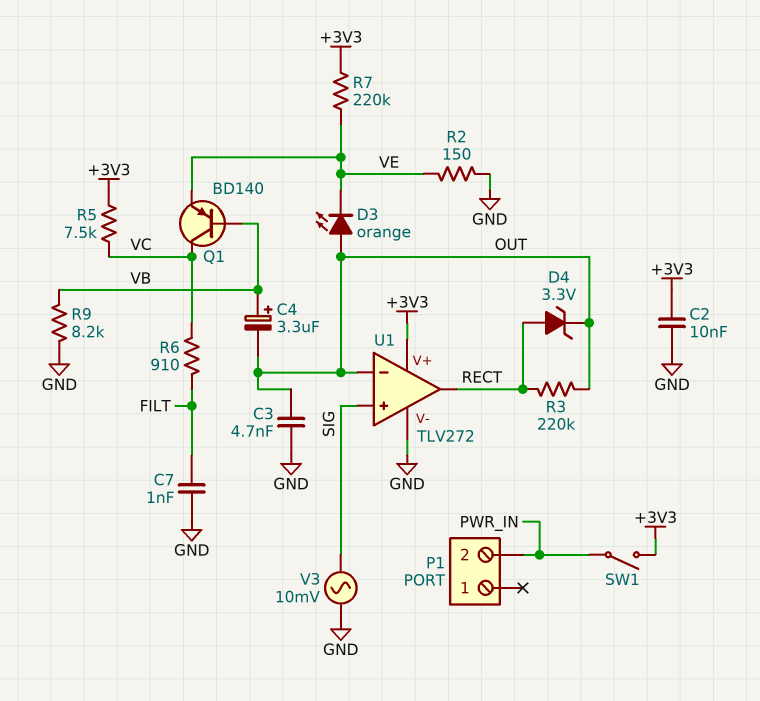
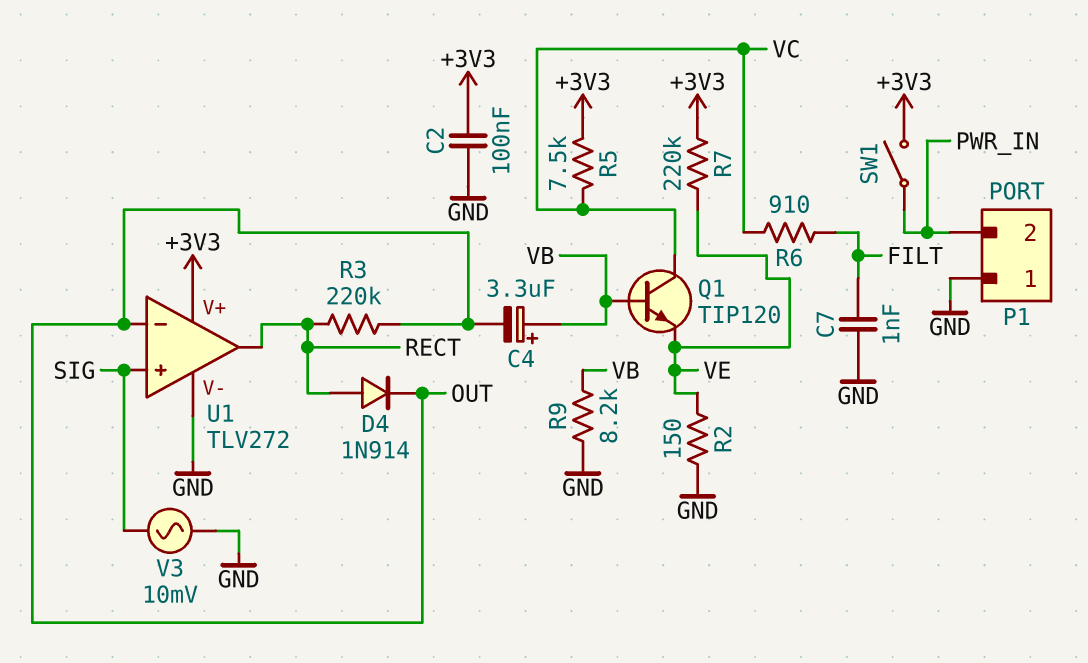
C2: 10nF (+3V3, GND) -> 100nF (+3V3, GND)
C3: 4.7nF (GND, OUT) -> none
D3: LED orange (A OUT, K VE) -> none
D4: zener 3.3V (A RECT, K OUT) -> diode 1N914 (A RECT, K OUT)
P1 pin 1: none -> GND
Q1: PNP BD140 (B VB, C VC, E VE) -> NPN TIP120 (B VB, C VC, E VE)

